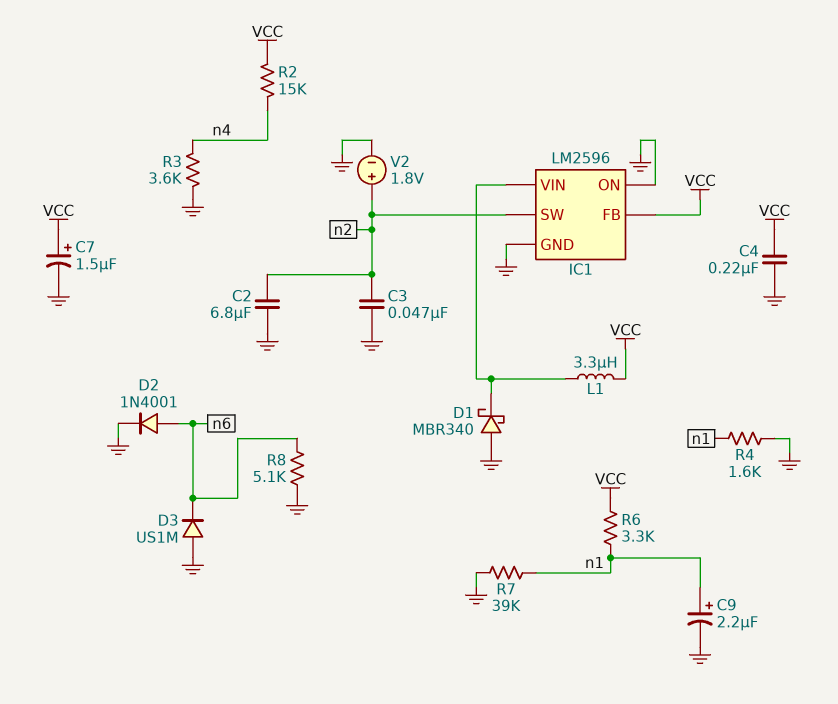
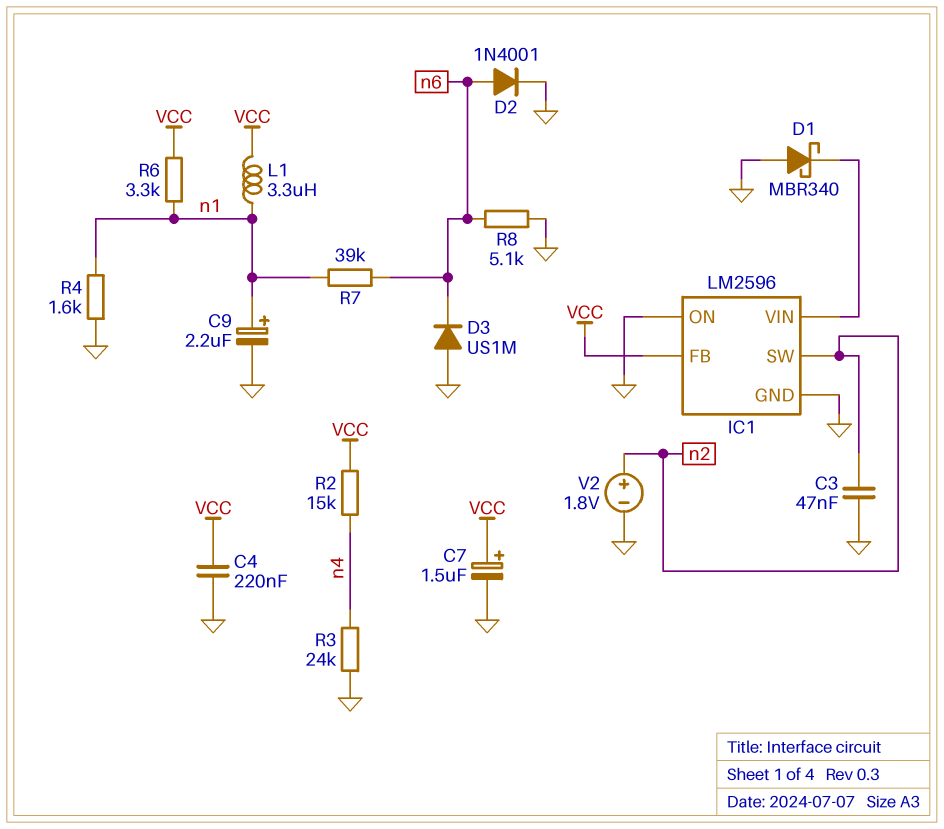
C2: 6.8uF (GND, n2) -> none
L1: 3.3uH (IC1/VIN, VCC) -> 3.3uH (VCC, n1)
R3: 3.6k (GND, n4) -> 24k (GND, n4)
R7: 39k (GND, n1) -> 39k (n1, n6)

